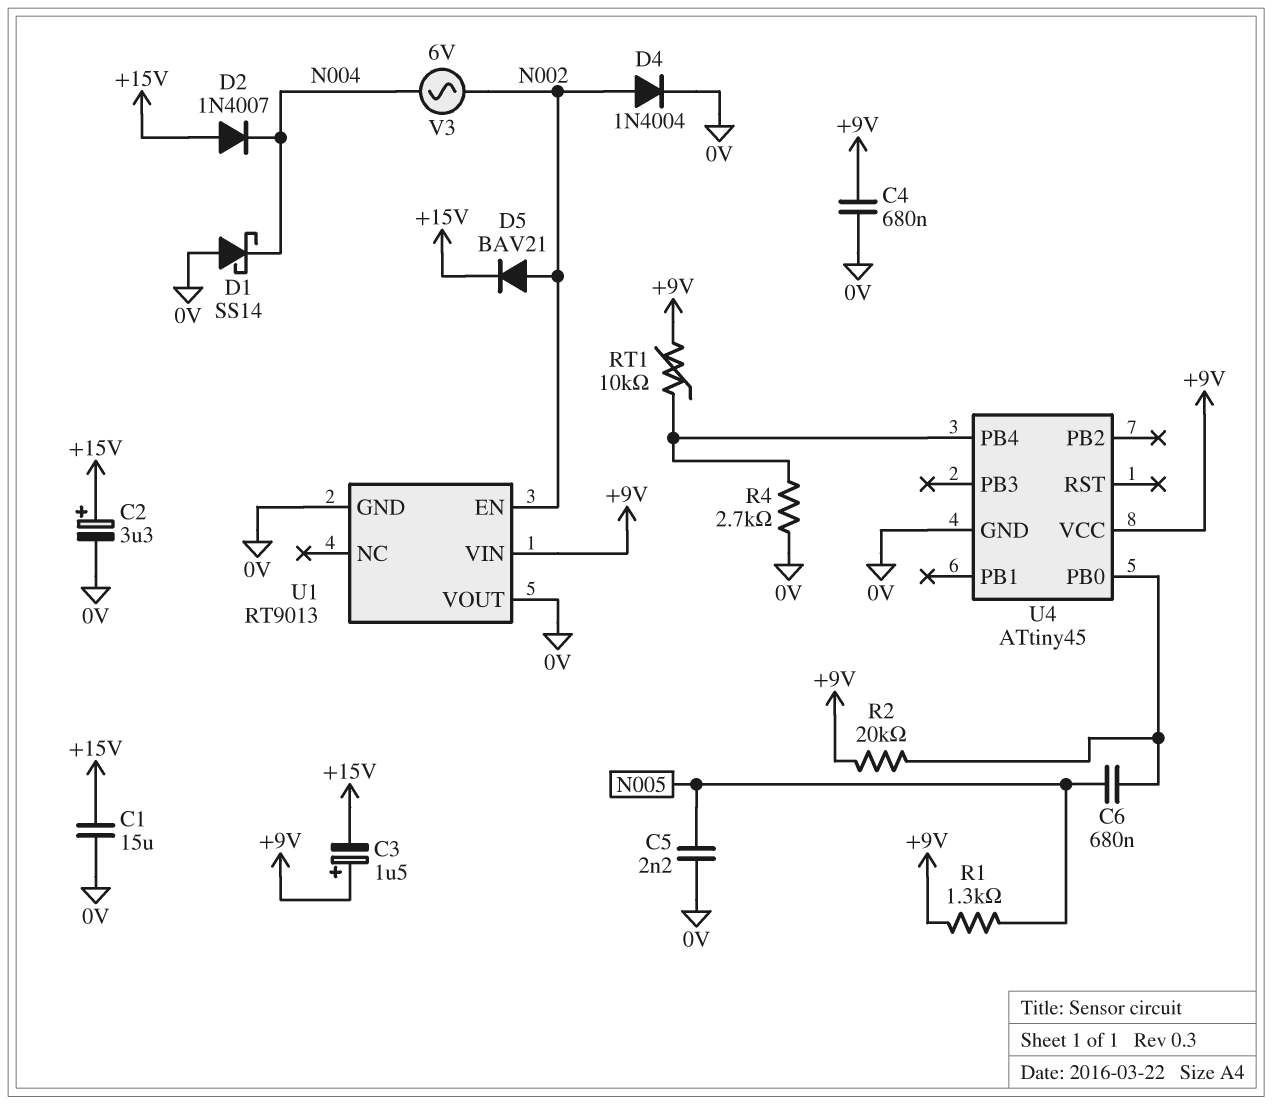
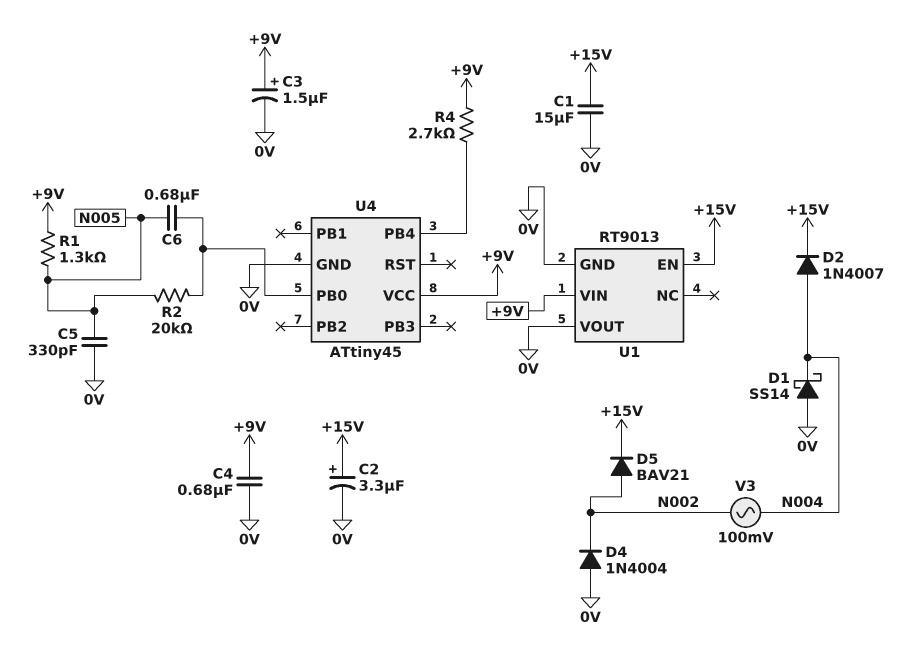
C3: 1.5uF (plus +9V, minus +15V) -> 1.5uF (plus +9V, minus 0V)
C5: 2.2nF (0V, N005) -> 330pF (0V, N005)
D2: diode 1N4007 (A +15V, K N004) -> diode 1N4007 (A N004, K +15V)
D4: diode 1N4004 (A N002, K 0V) -> diode 1N4004 (A 0V, K N002)
R2: 20k (+9V, U4/PB0) -> 20k (N005, U4/PB0)
R4: 2.7k (0V, U4/PB4) -> 2.7k (+9V, U4/PB4)
RT1: 10k (+9V, U4/PB4) -> none
U1 pin EN: N002 -> +15V
V3: AC 6V (N002, N004) -> AC 100mV (N002, N004)

